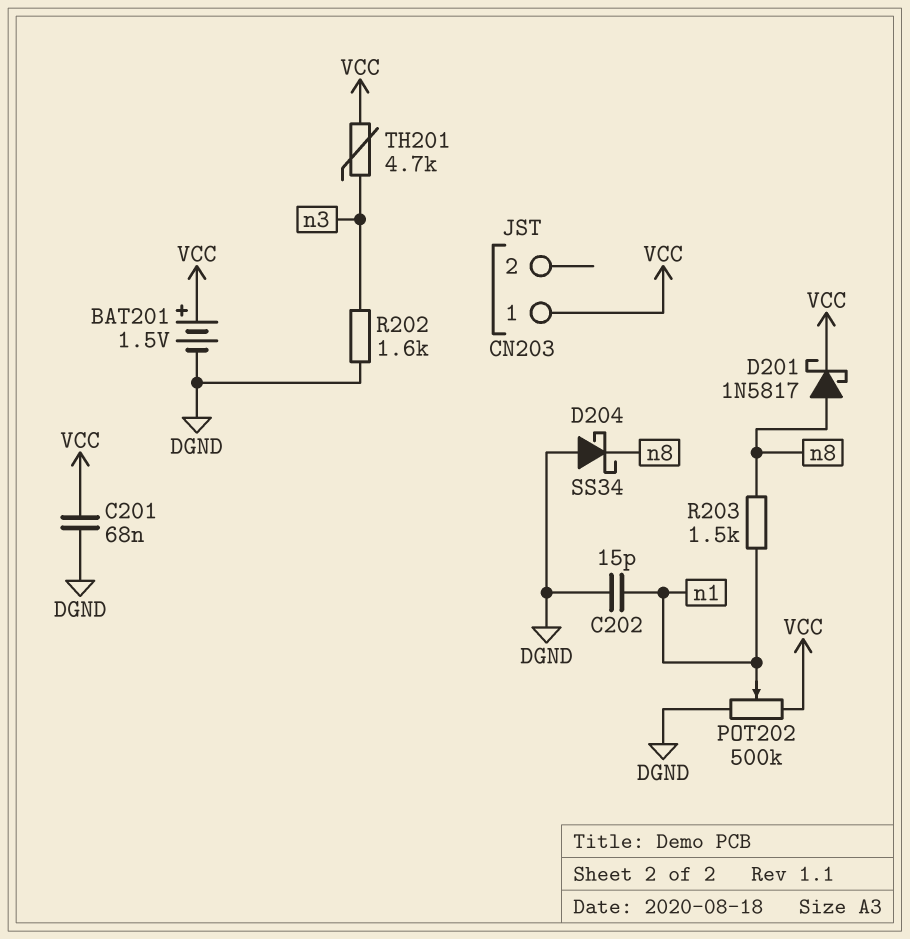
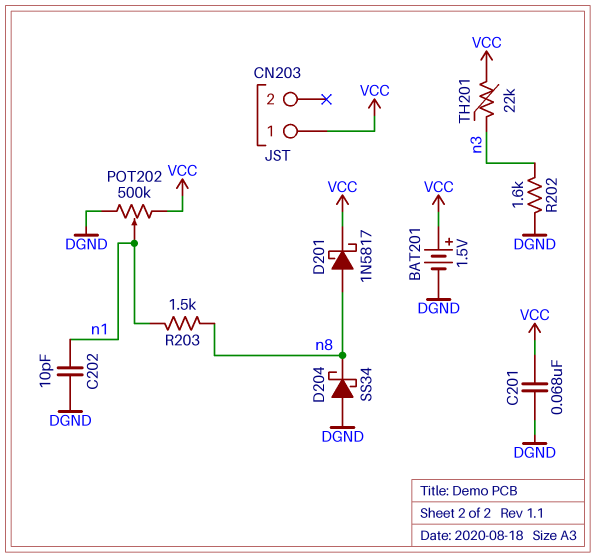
C202: 15pF (DGND, n1) -> 10pF (DGND, n1)
TH201: 4.7k (VCC, n3) -> 22k (VCC, n3)

